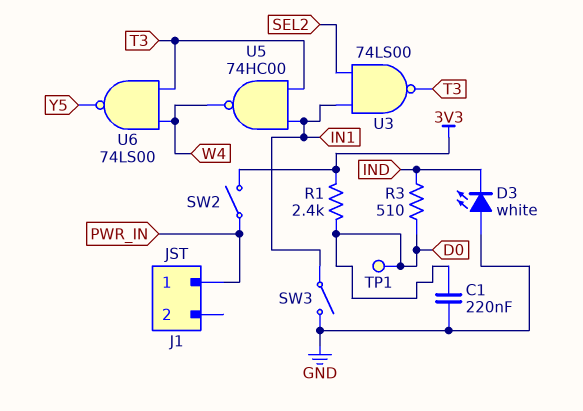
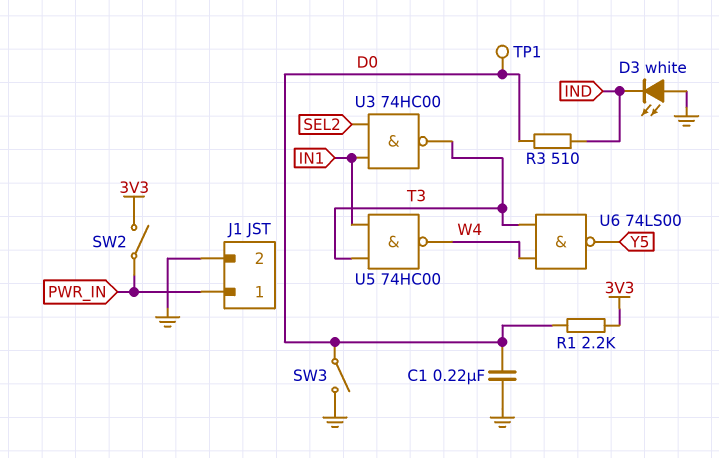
J1 pin 2: none -> GND
R1: 2.4k (3V3, D0) -> 2.2k (3V3, D0)
SW3: switch (GND, IN1) -> switch (D0, GND)
U3: NAND 74LS00 (in IN1, in SEL2, out T3) -> NAND 74HC00 (in IN1, in SEL2, out T3)

